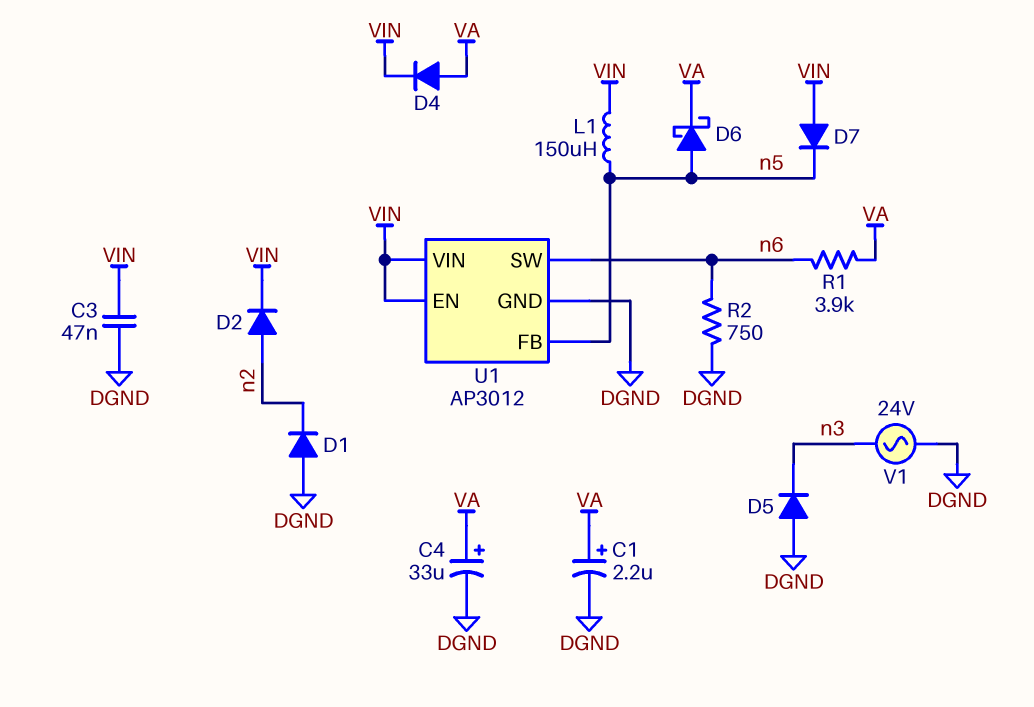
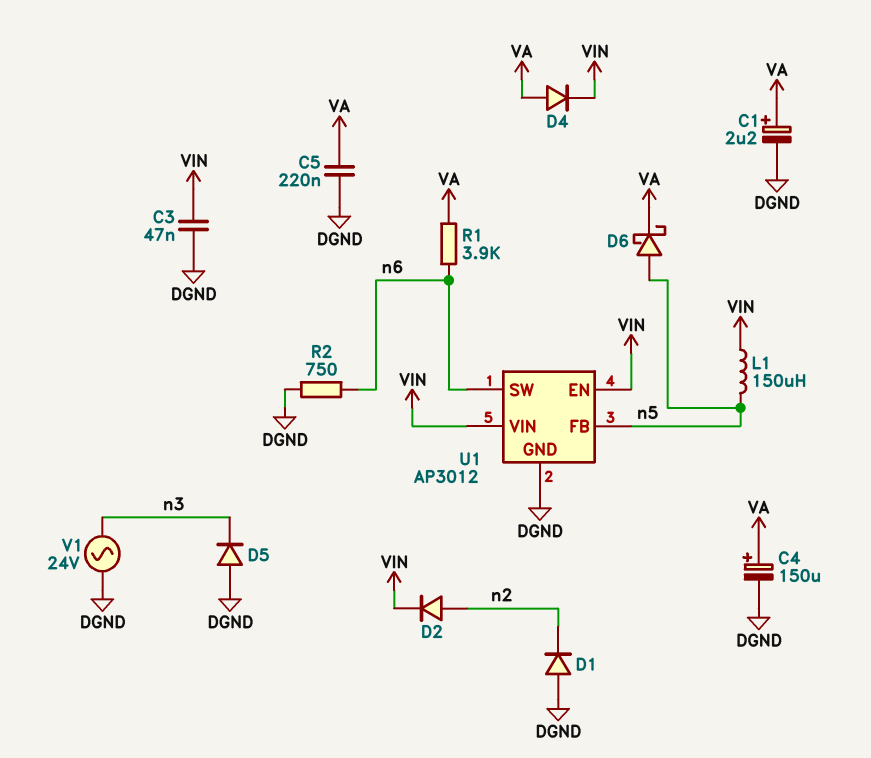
C4: 33uF (plus VA, minus DGND) -> 150uF (plus VA, minus DGND)
C5: none -> 220nF (DGND, VA)
D7: diode (A VIN, K n5) -> none

